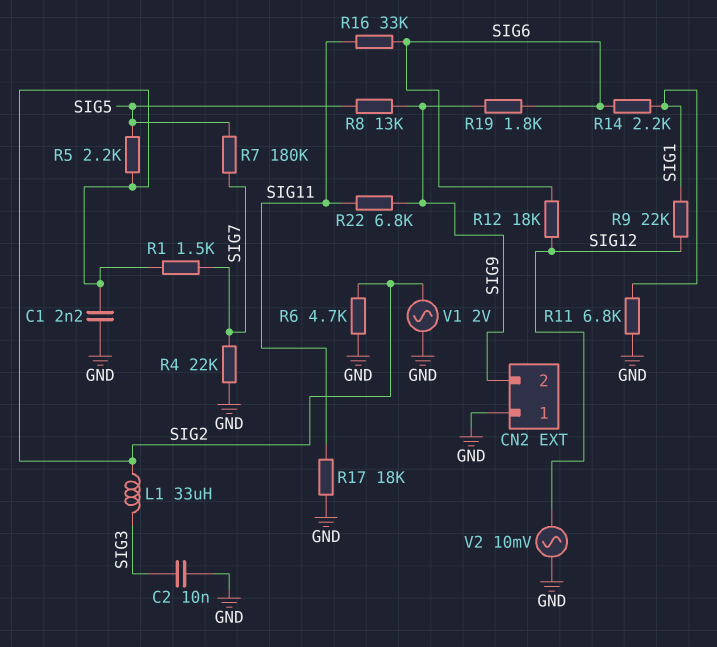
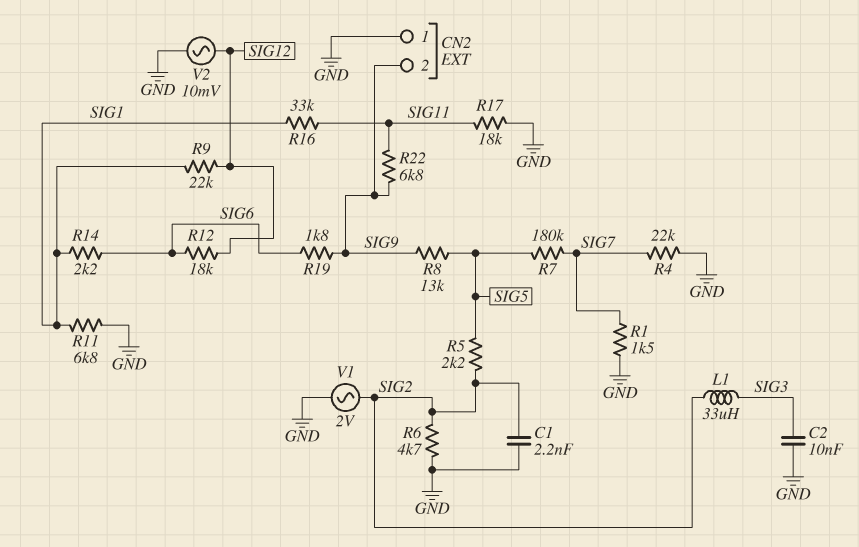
R1: 1.5k (SIG2, SIG7) -> 1.5k (GND, SIG7)
R16: 33k (SIG6, SIG11) -> 33k (SIG1, SIG11)

